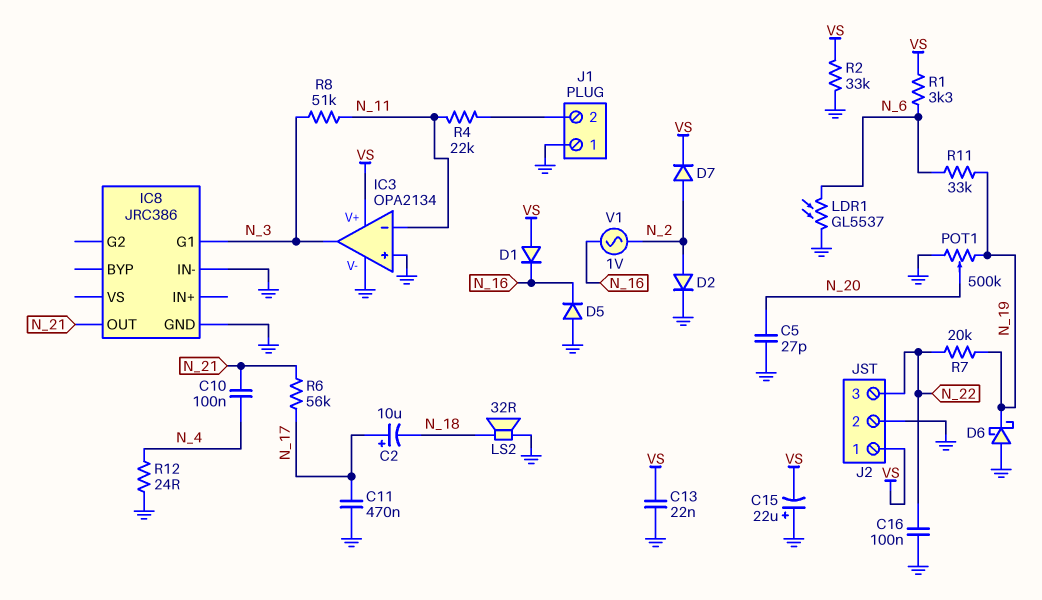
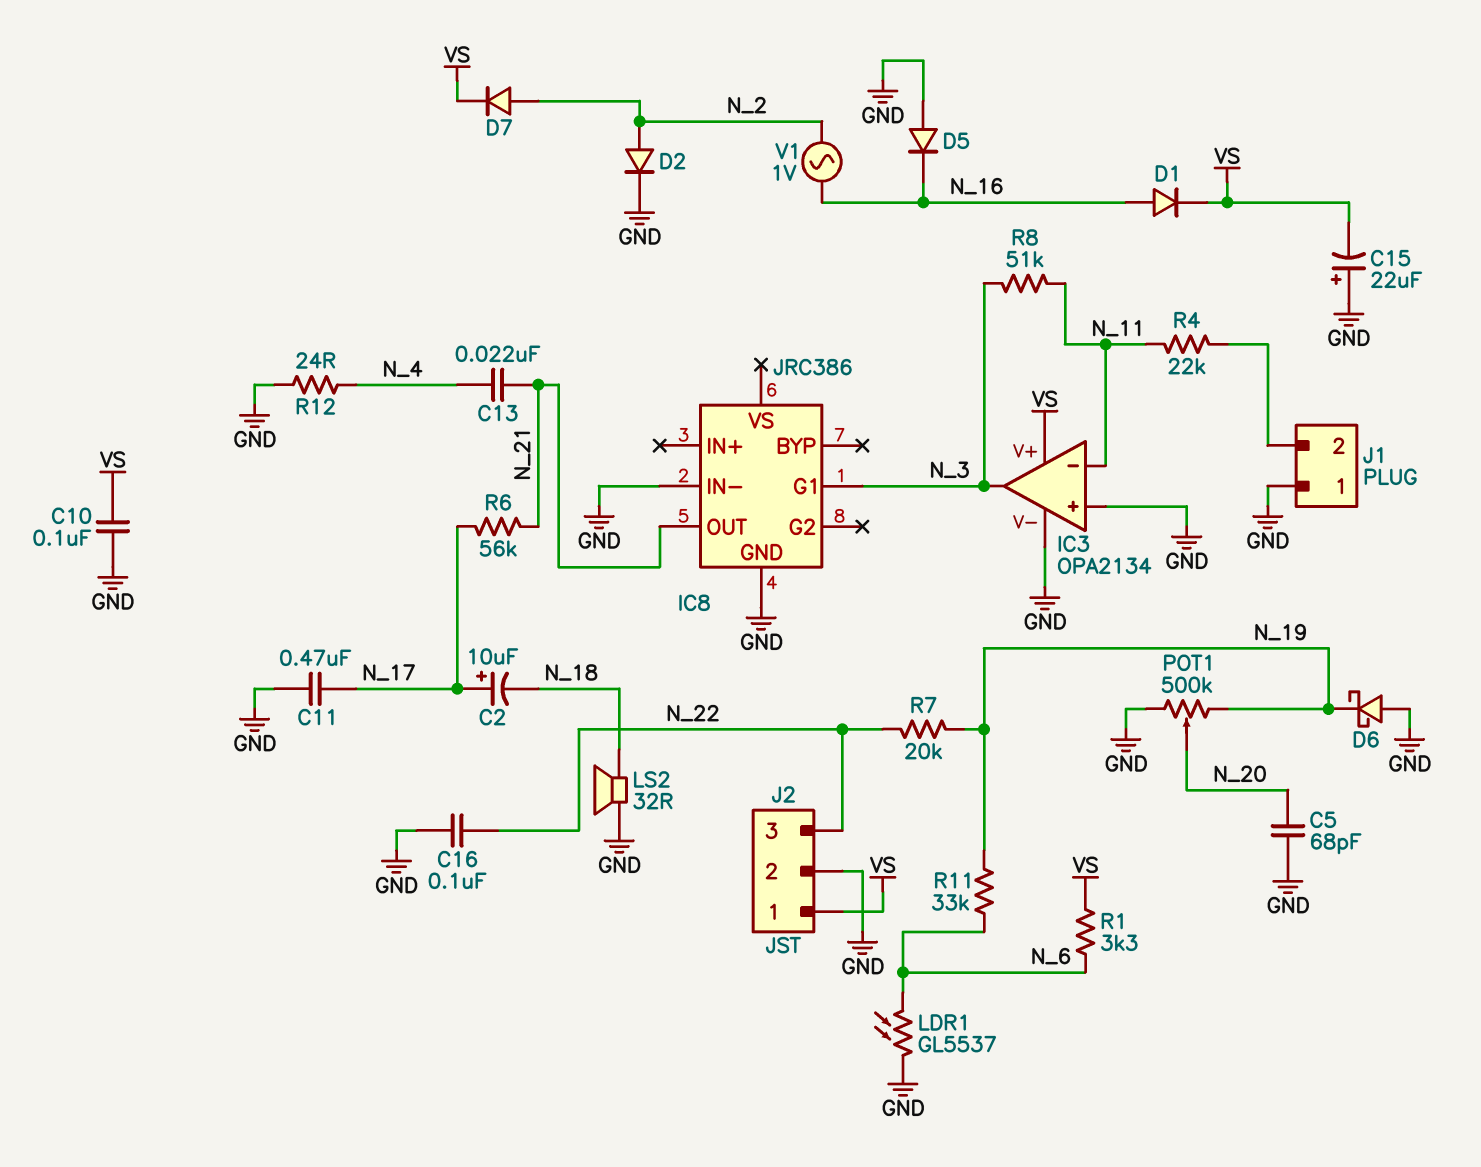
C5: 27pF (GND, N_20) -> 68pF (GND, N_20)
C10: 100nF (N_4, N_21) -> 100nF (GND, VS)
C13: 22nF (GND, VS) -> 22nF (N_4, N_21)
D1: diode (A VS, K N_16) -> diode (A N_16, K VS)
R2: 33k (GND, VS) -> none

